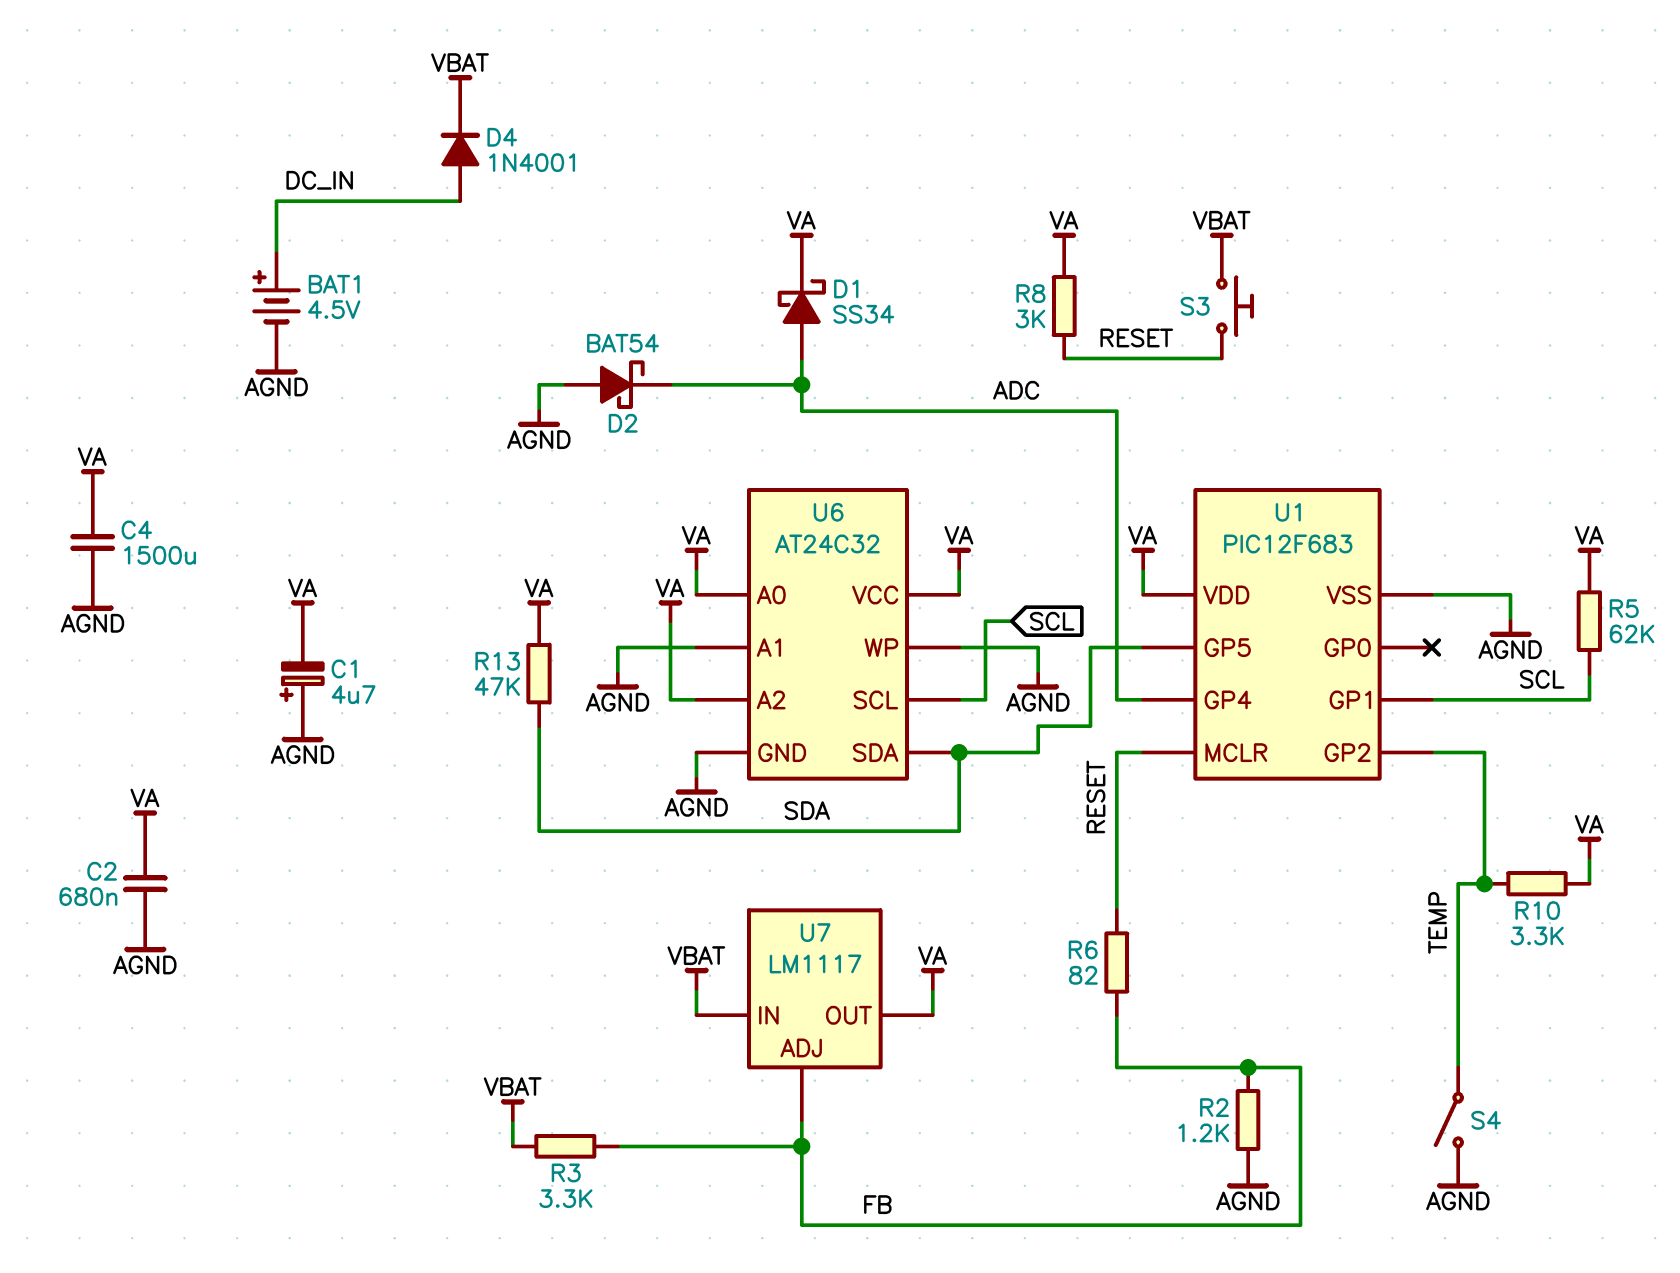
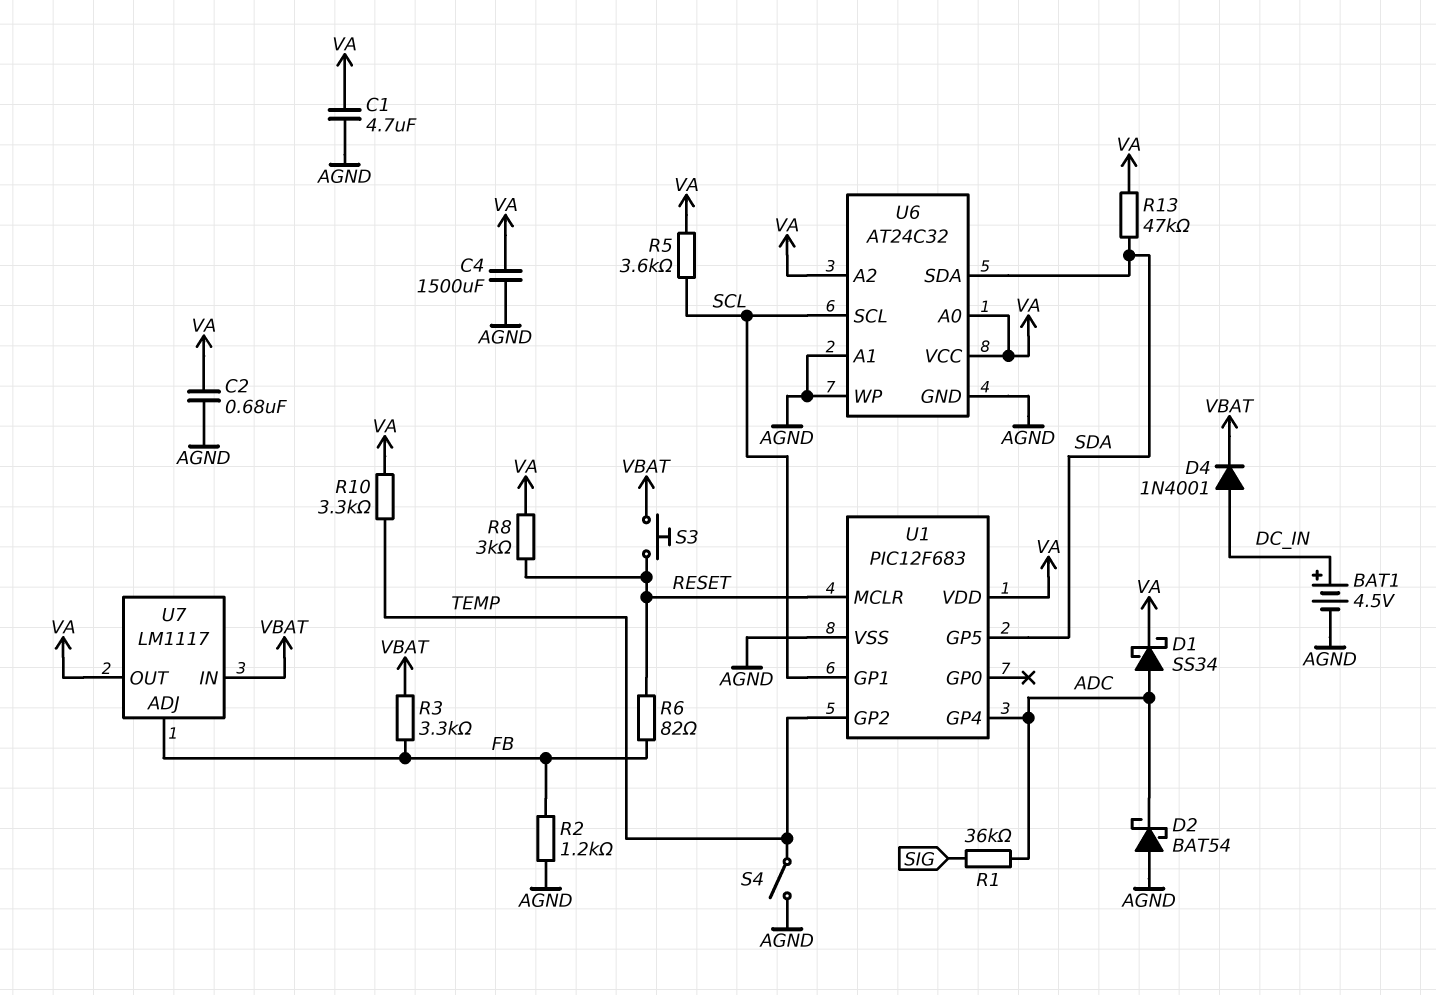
C1: 4.7uF (plus AGND, minus VA) -> 4.7uF (AGND, VA)
R1: none -> 36k (ADC, SIG)
R5: 62k (SCL, VA) -> 3.6k (SCL, VA)

